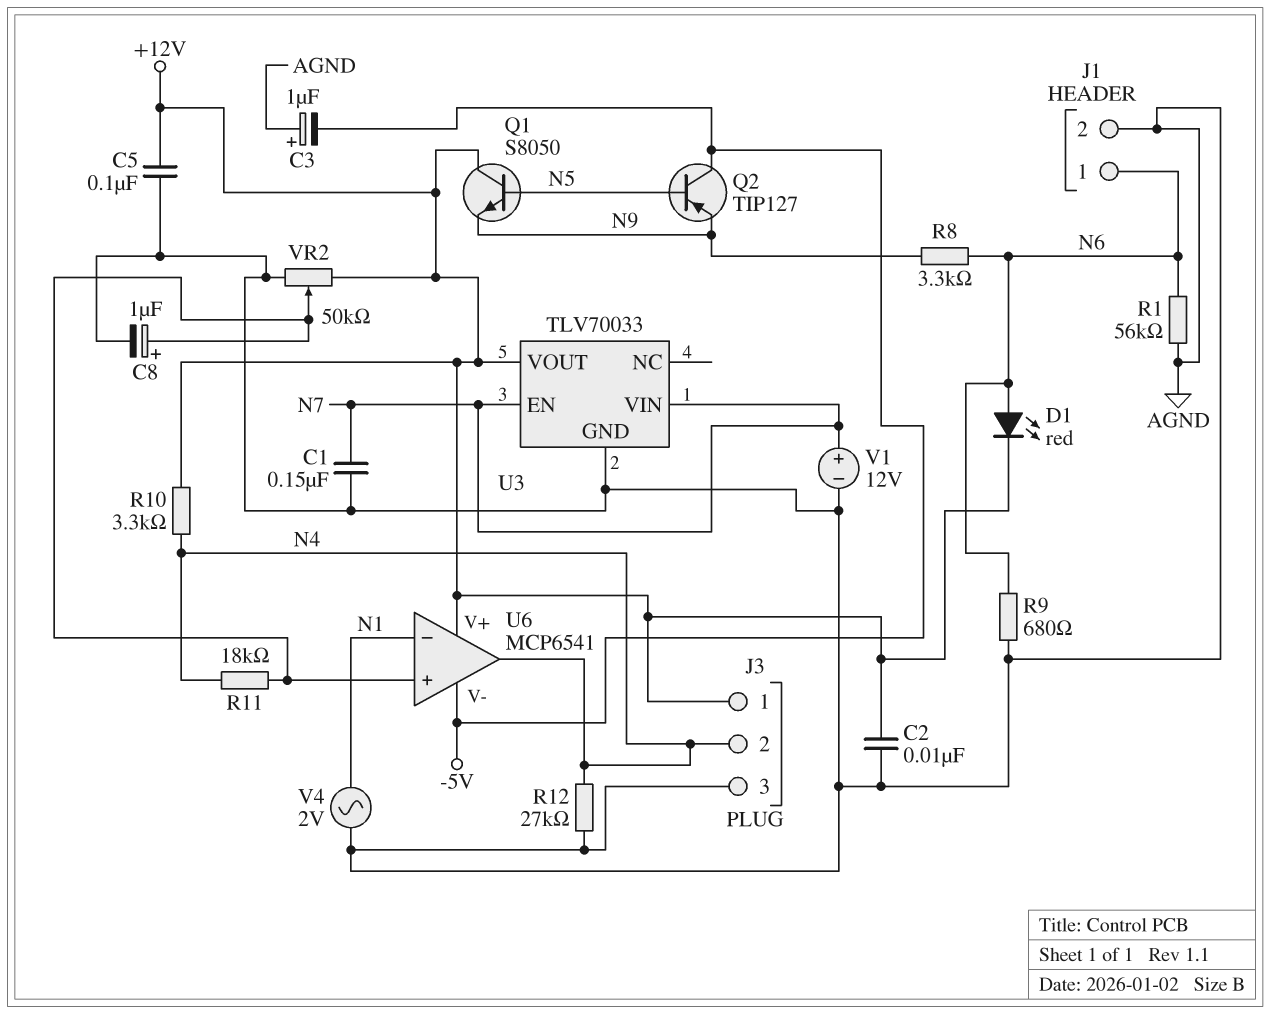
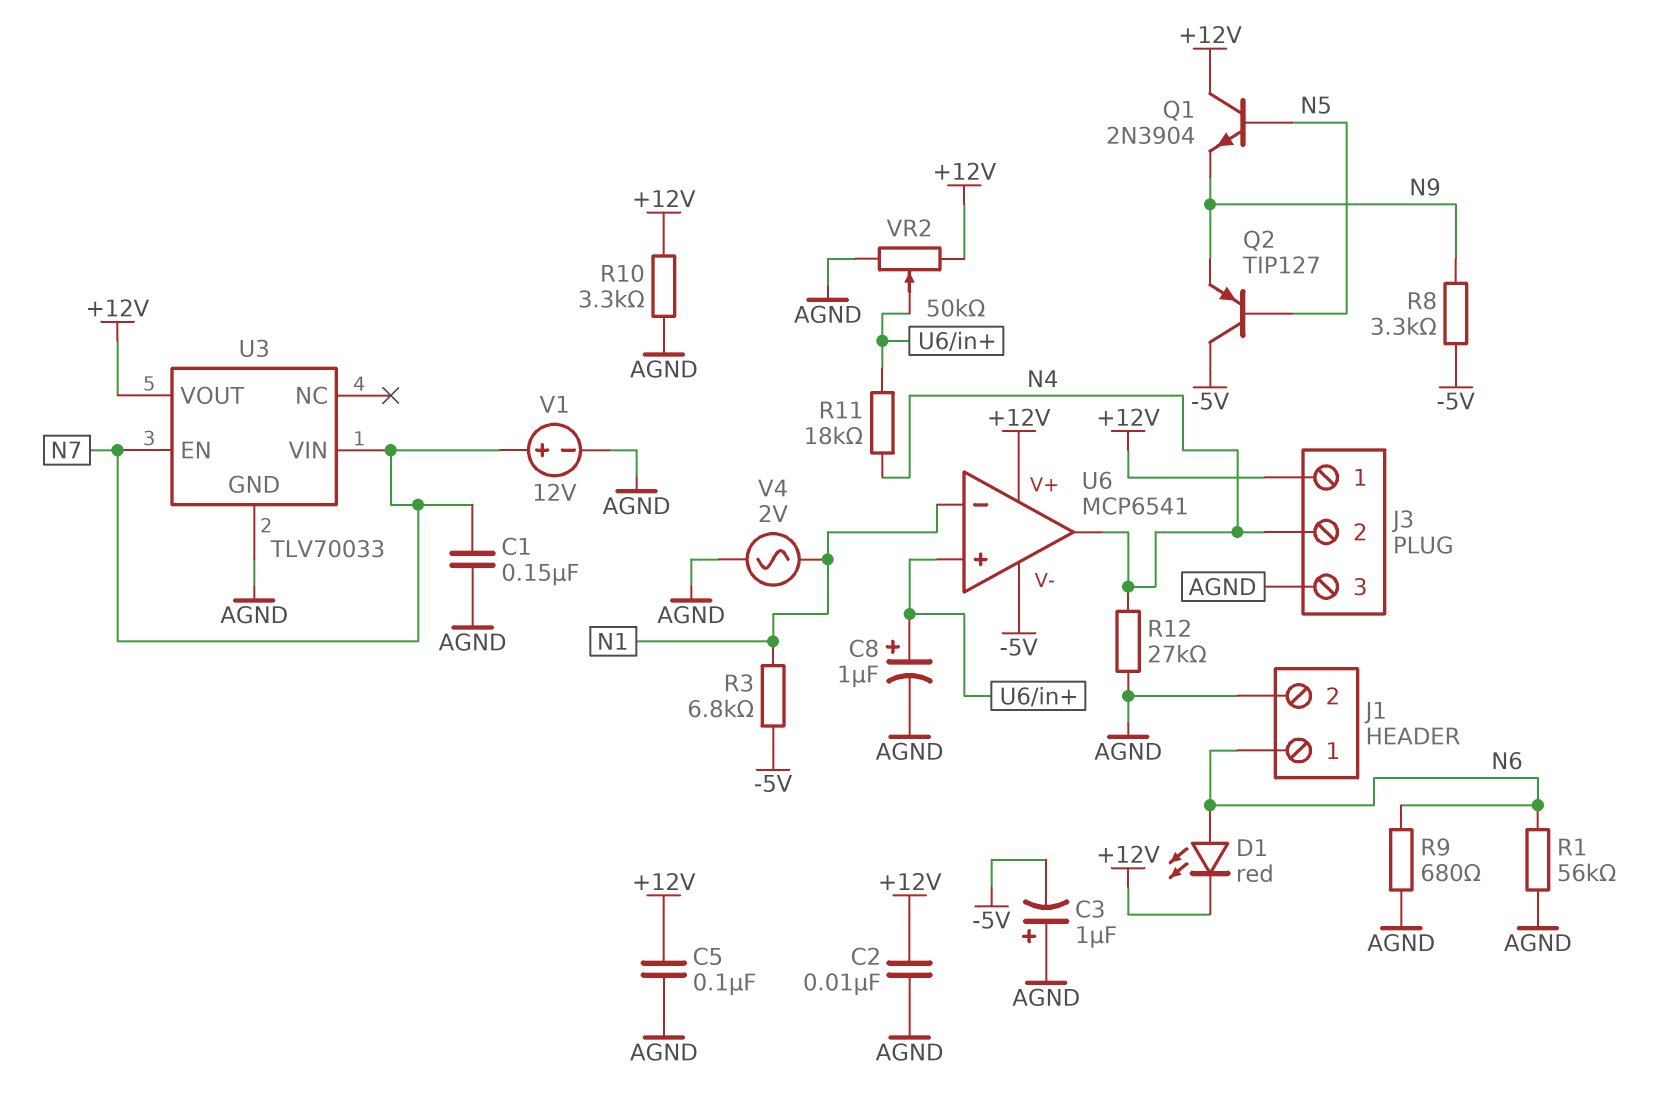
Q1: NPN S8050 (B N5, C +12V, E N9) -> NPN 2N3904 (B N5, C +12V, E N9)
R3: none -> 6.8k (-5V, N1)
R8: 3.3k (N6, N9) -> 3.3k (-5V, N9)
R10: 3.3k (+12V, N4) -> 3.3k (+12V, AGND)

